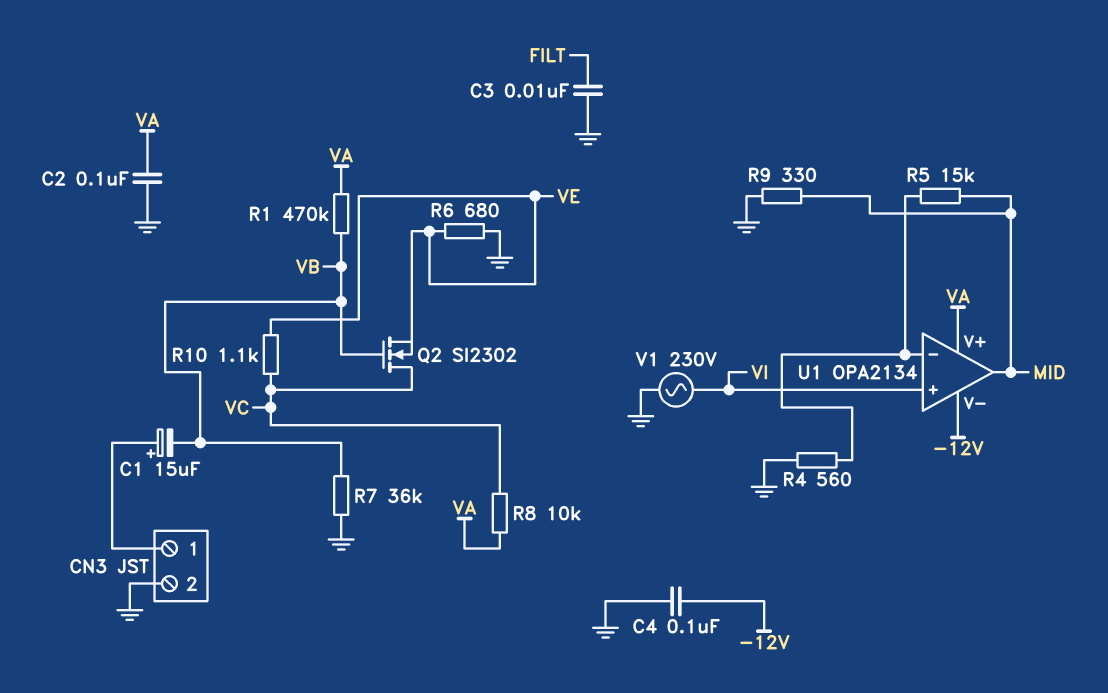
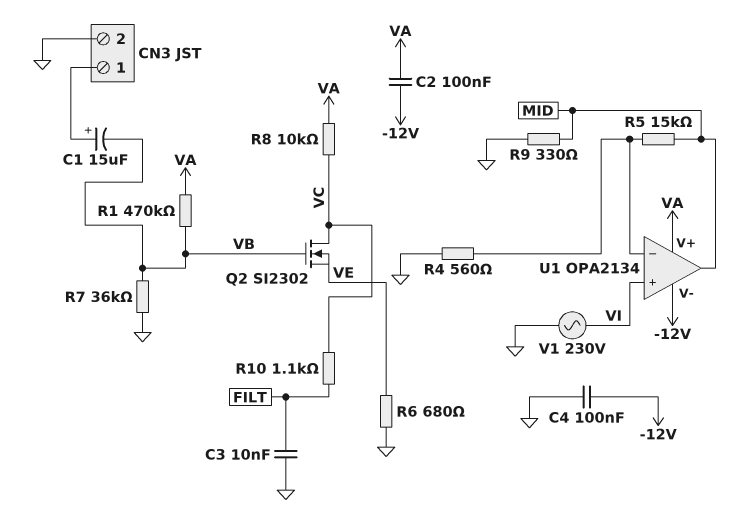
C2: 100nF (GND, VA) -> 100nF (-12V, VA)
R10: 1.1k (VC, VE) -> 1.1k (FILT, VC)

